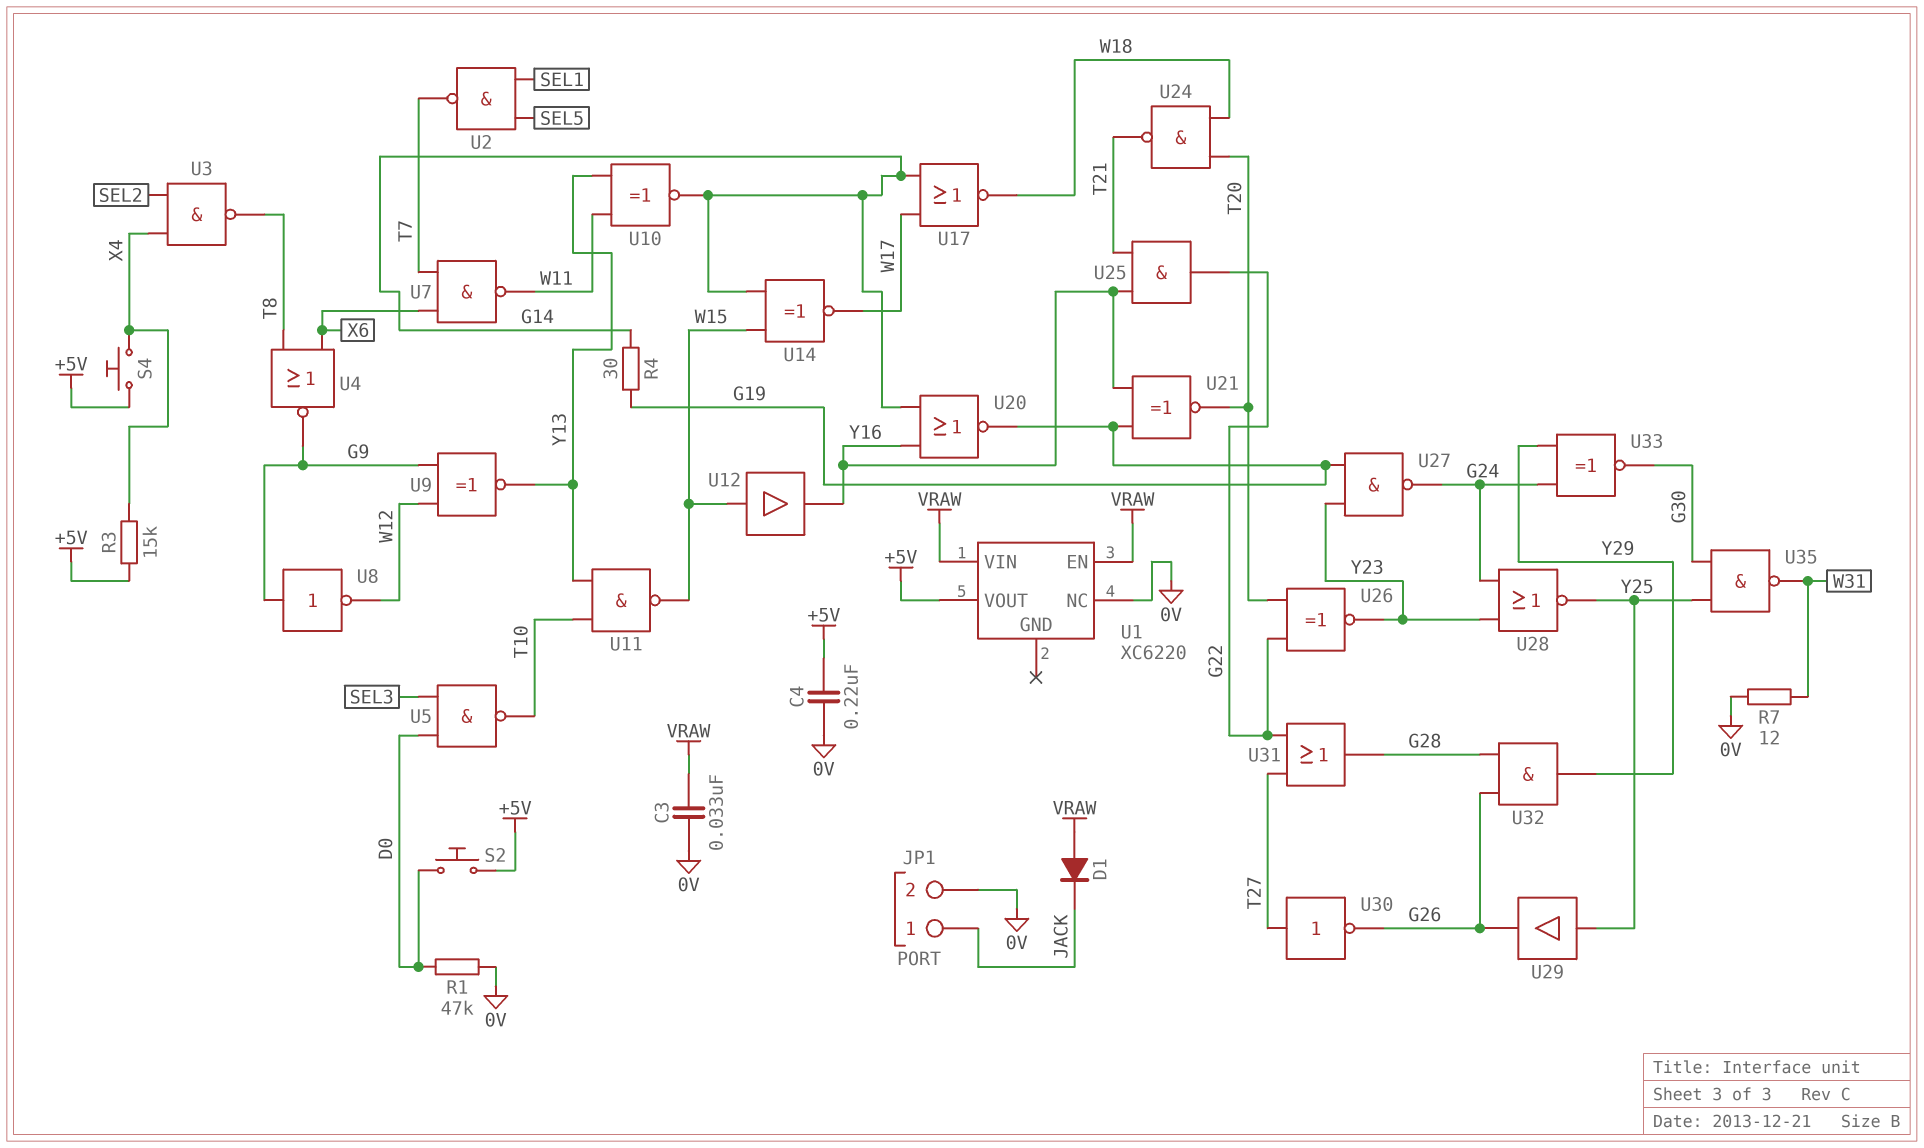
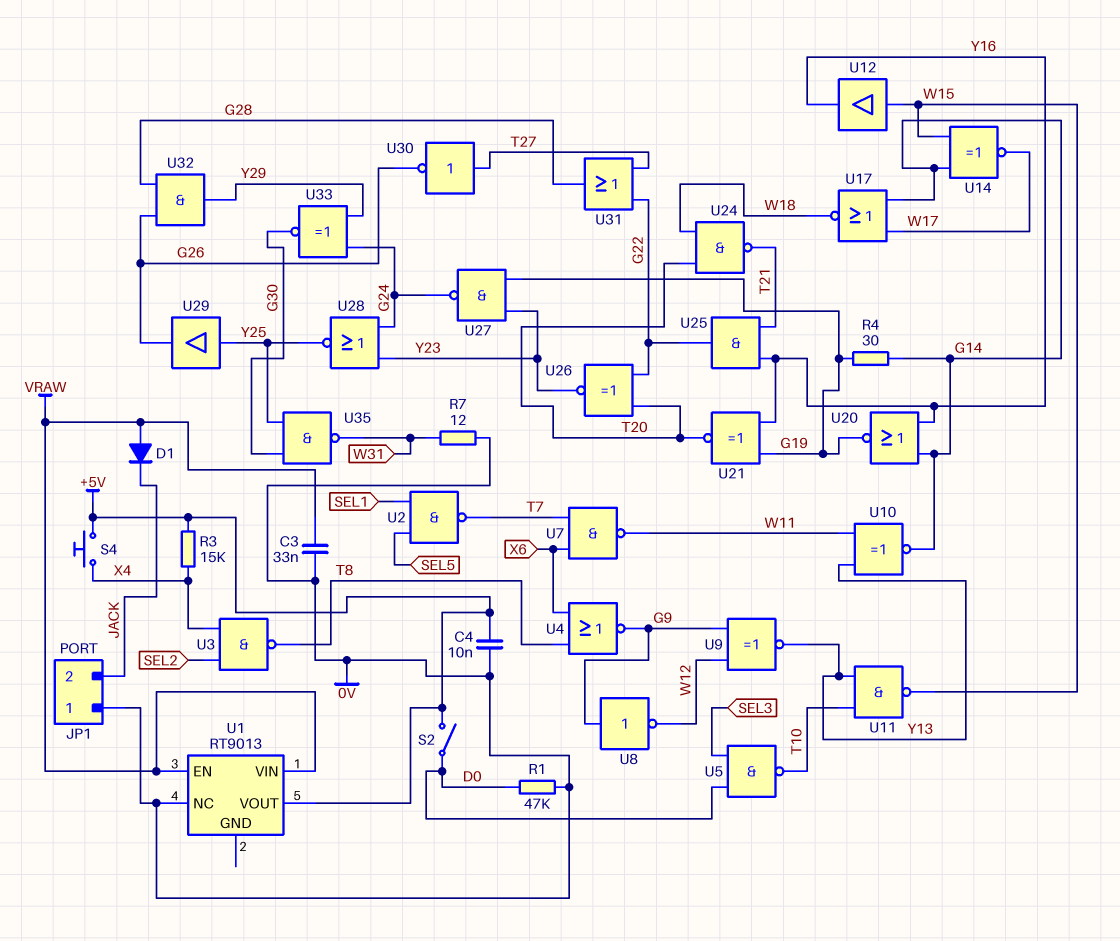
C4: 220nF (+5V, 0V) -> 10nF (+5V, 0V)
JP1 pin 1: JACK -> 0V
JP1 pin 2: 0V -> JACK
S2: button (+5V, D0) -> switch (+5V, D0)
U1: XC6220 -> RT9013

